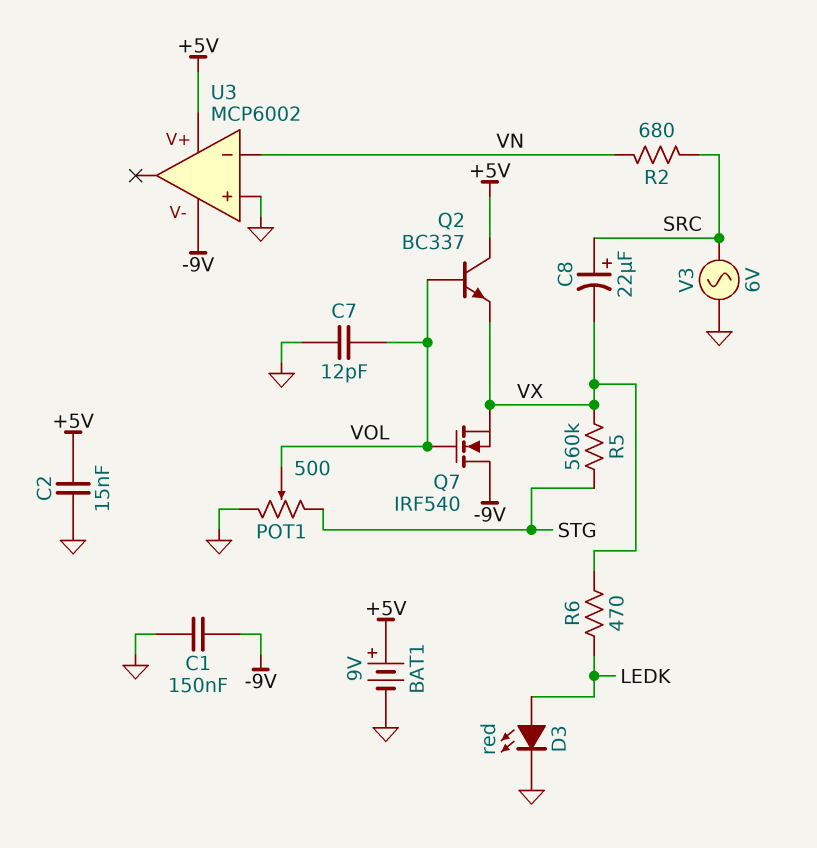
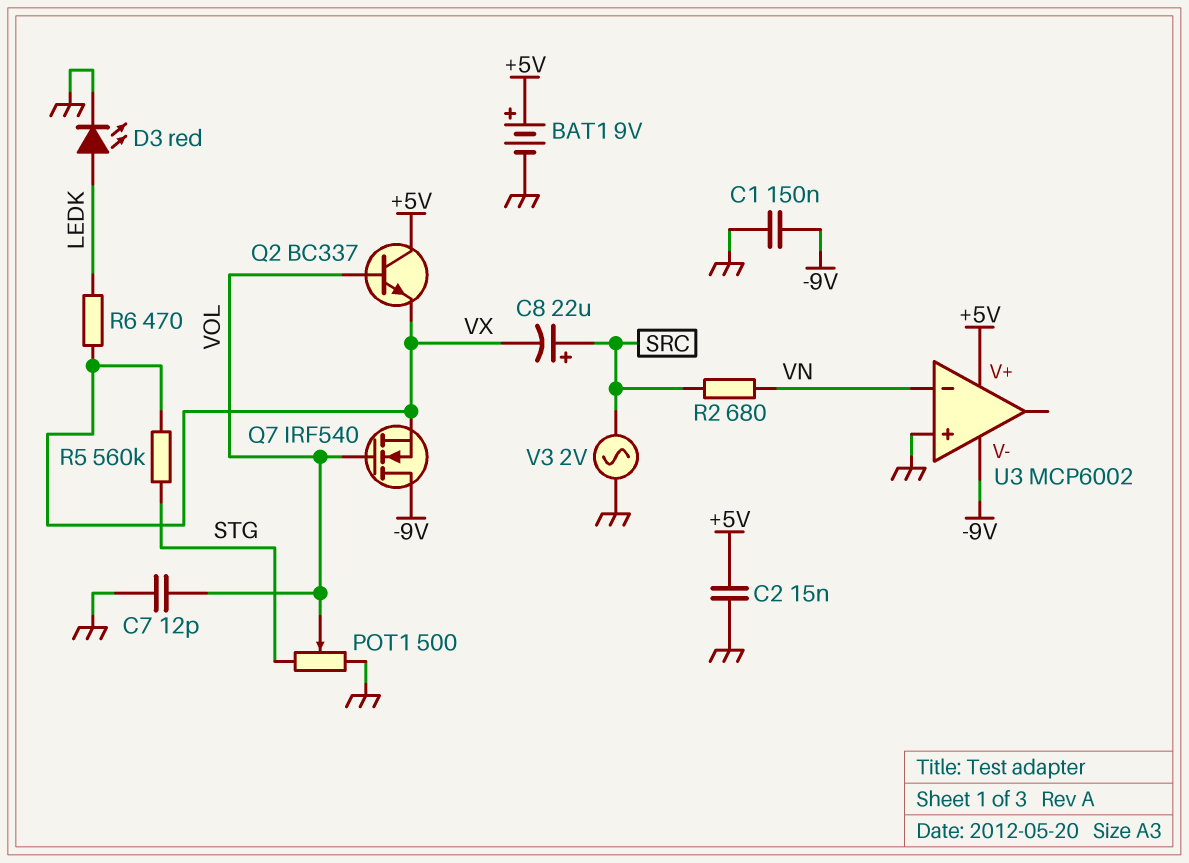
V3: AC 6V (GND, SRC) -> AC 2V (GND, SRC)

